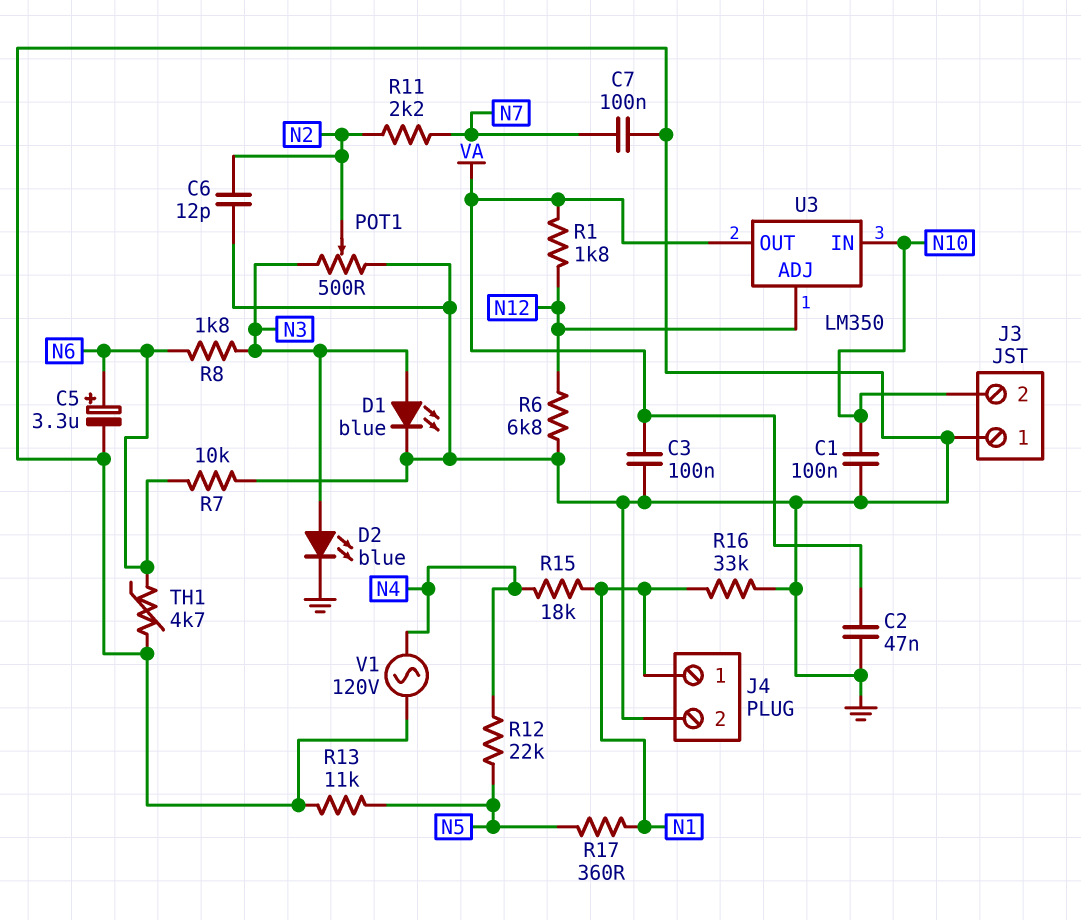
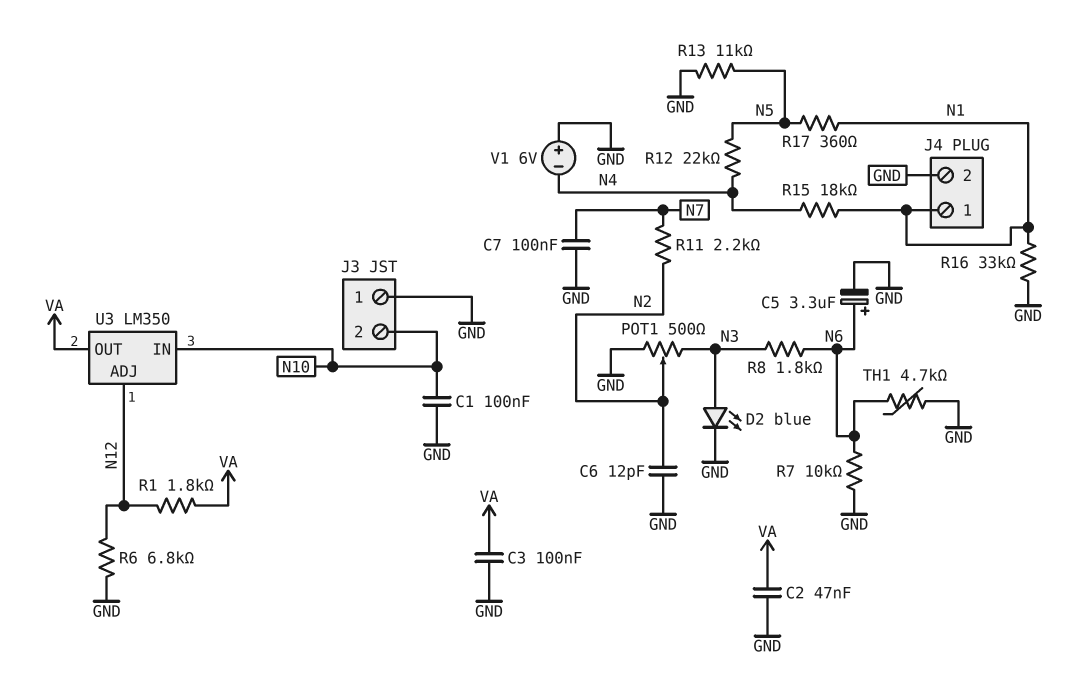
D1: LED blue (A N3, K GND) -> none
V1: AC 120V (GND, N4) -> 6V (plus GND, minus N4)

